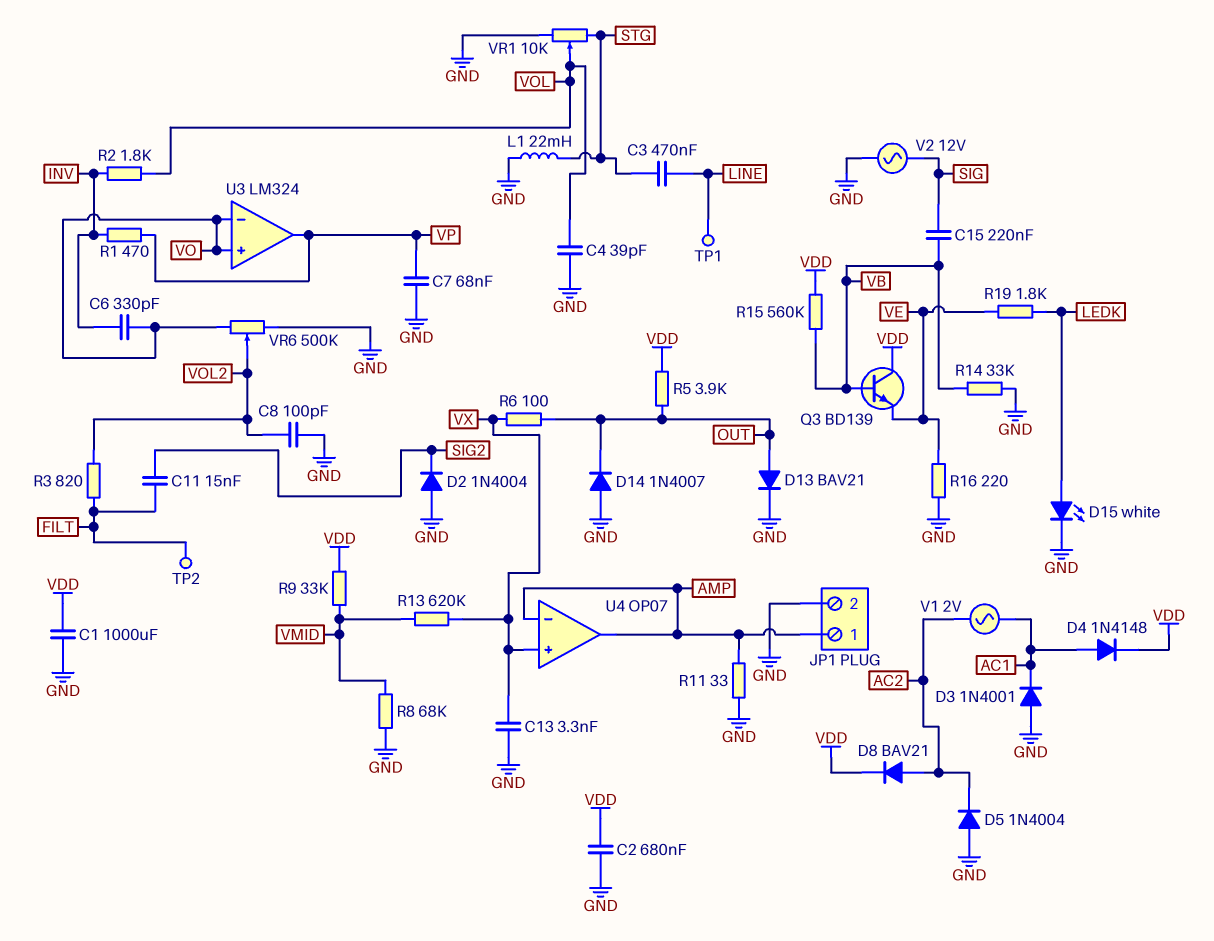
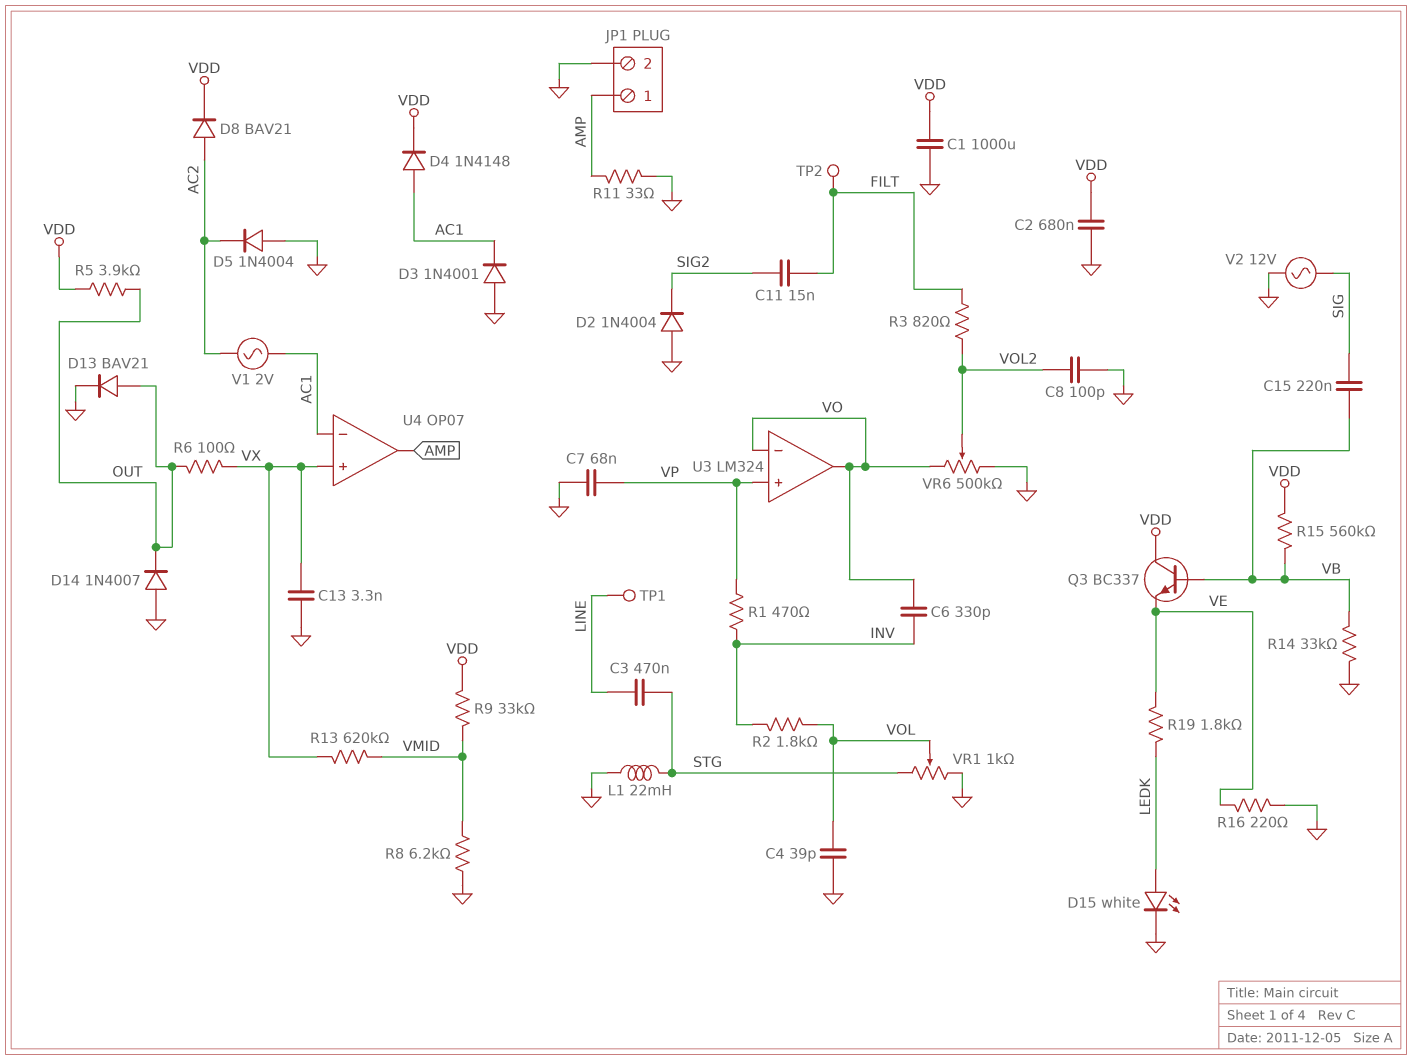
Q3: NPN BD139 (B VB, C VDD, E VE) -> NPN BC337 (B VB, C VDD, E VE)
R8: 68k (GND, VMID) -> 6.2k (GND, VMID)
U3 pin in+: VO -> VP
U3 pin out: VP -> VO
U4 pin in-: AMP -> AC1
VR1: 10k (GND, STG, wiper VOL) -> 1k (GND, STG, wiper VOL)

